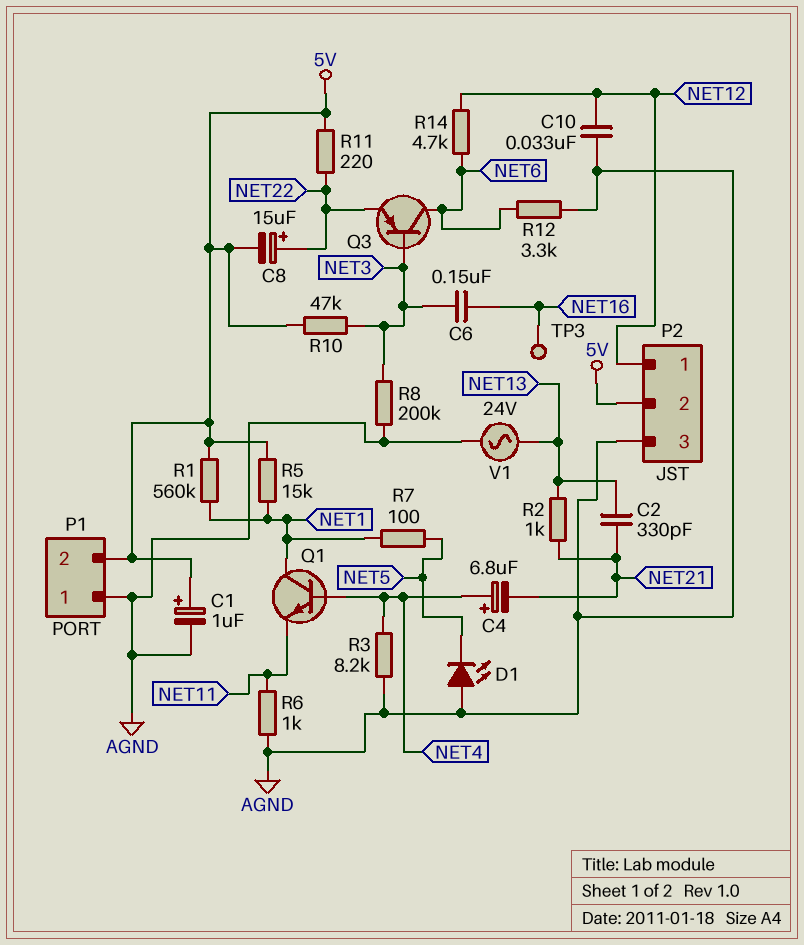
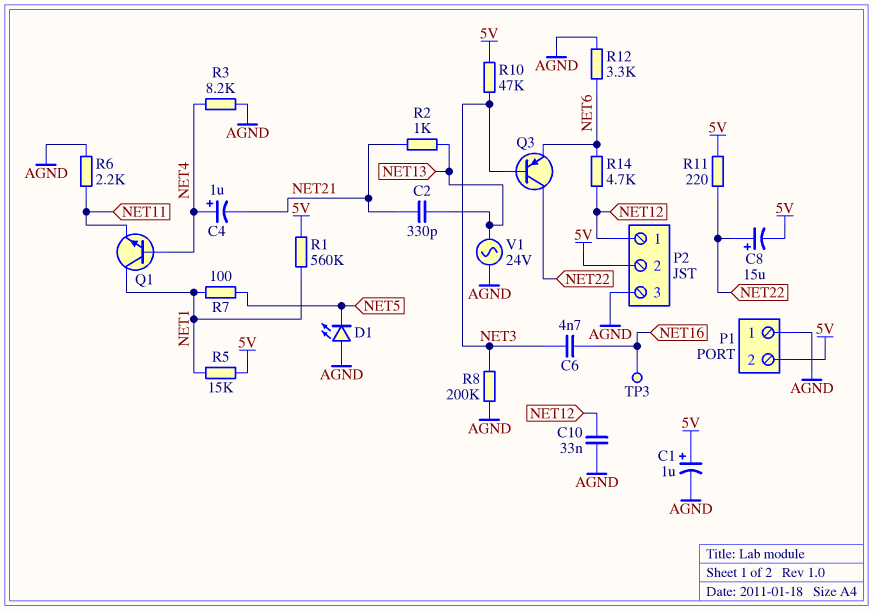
C4: 6.8uF (plus NET4, minus NET21) -> 1uF (plus NET4, minus NET21)
C6: 150nF (NET3, NET16) -> 4.7nF (NET3, NET16)
Q3: PNP (B NET3, C NET6, E NET22) -> PNP (B NET3, C NET22, E NET6)
R6: 1k (AGND, NET11) -> 2.2k (AGND, NET11)

